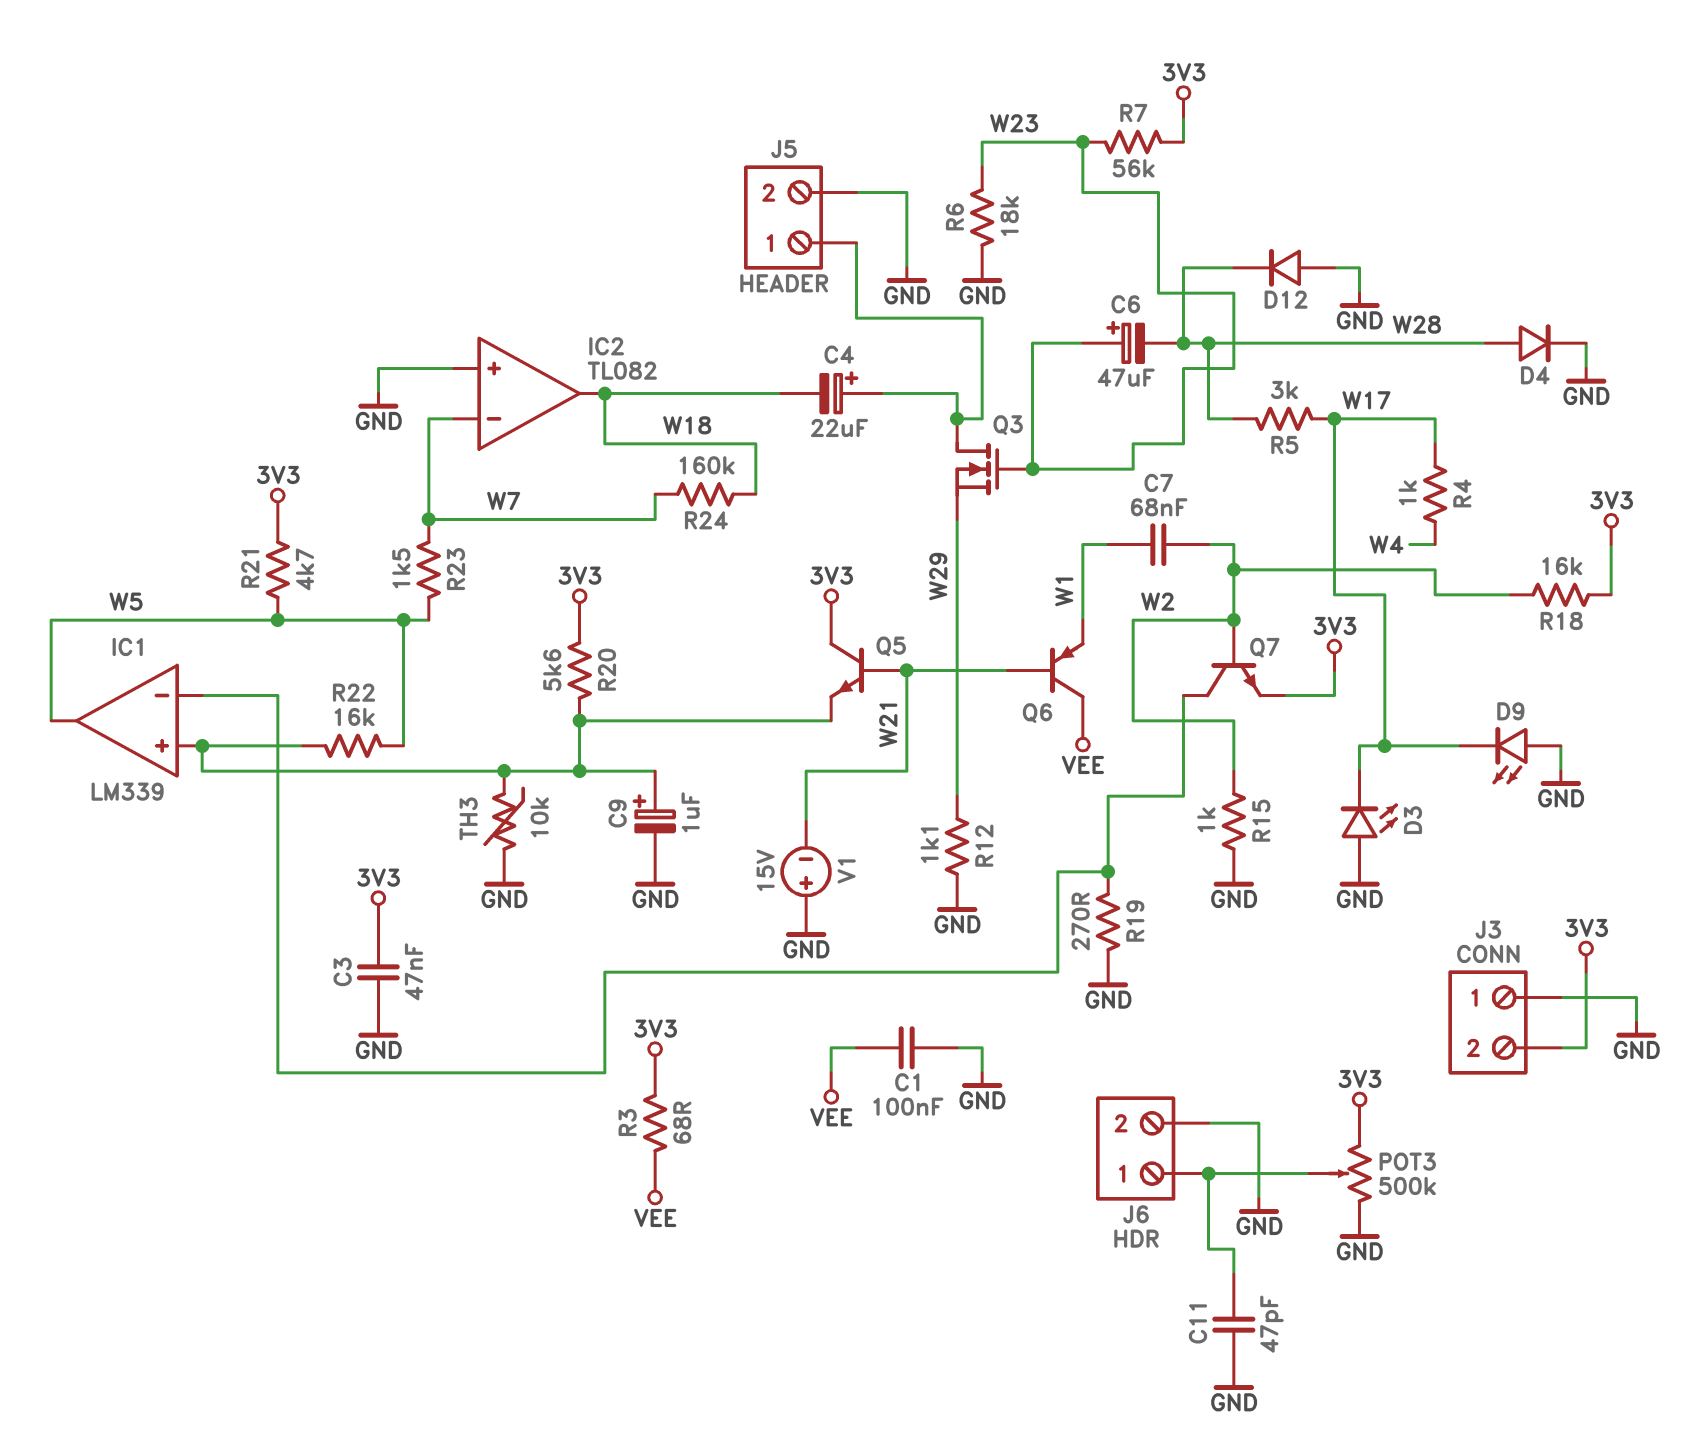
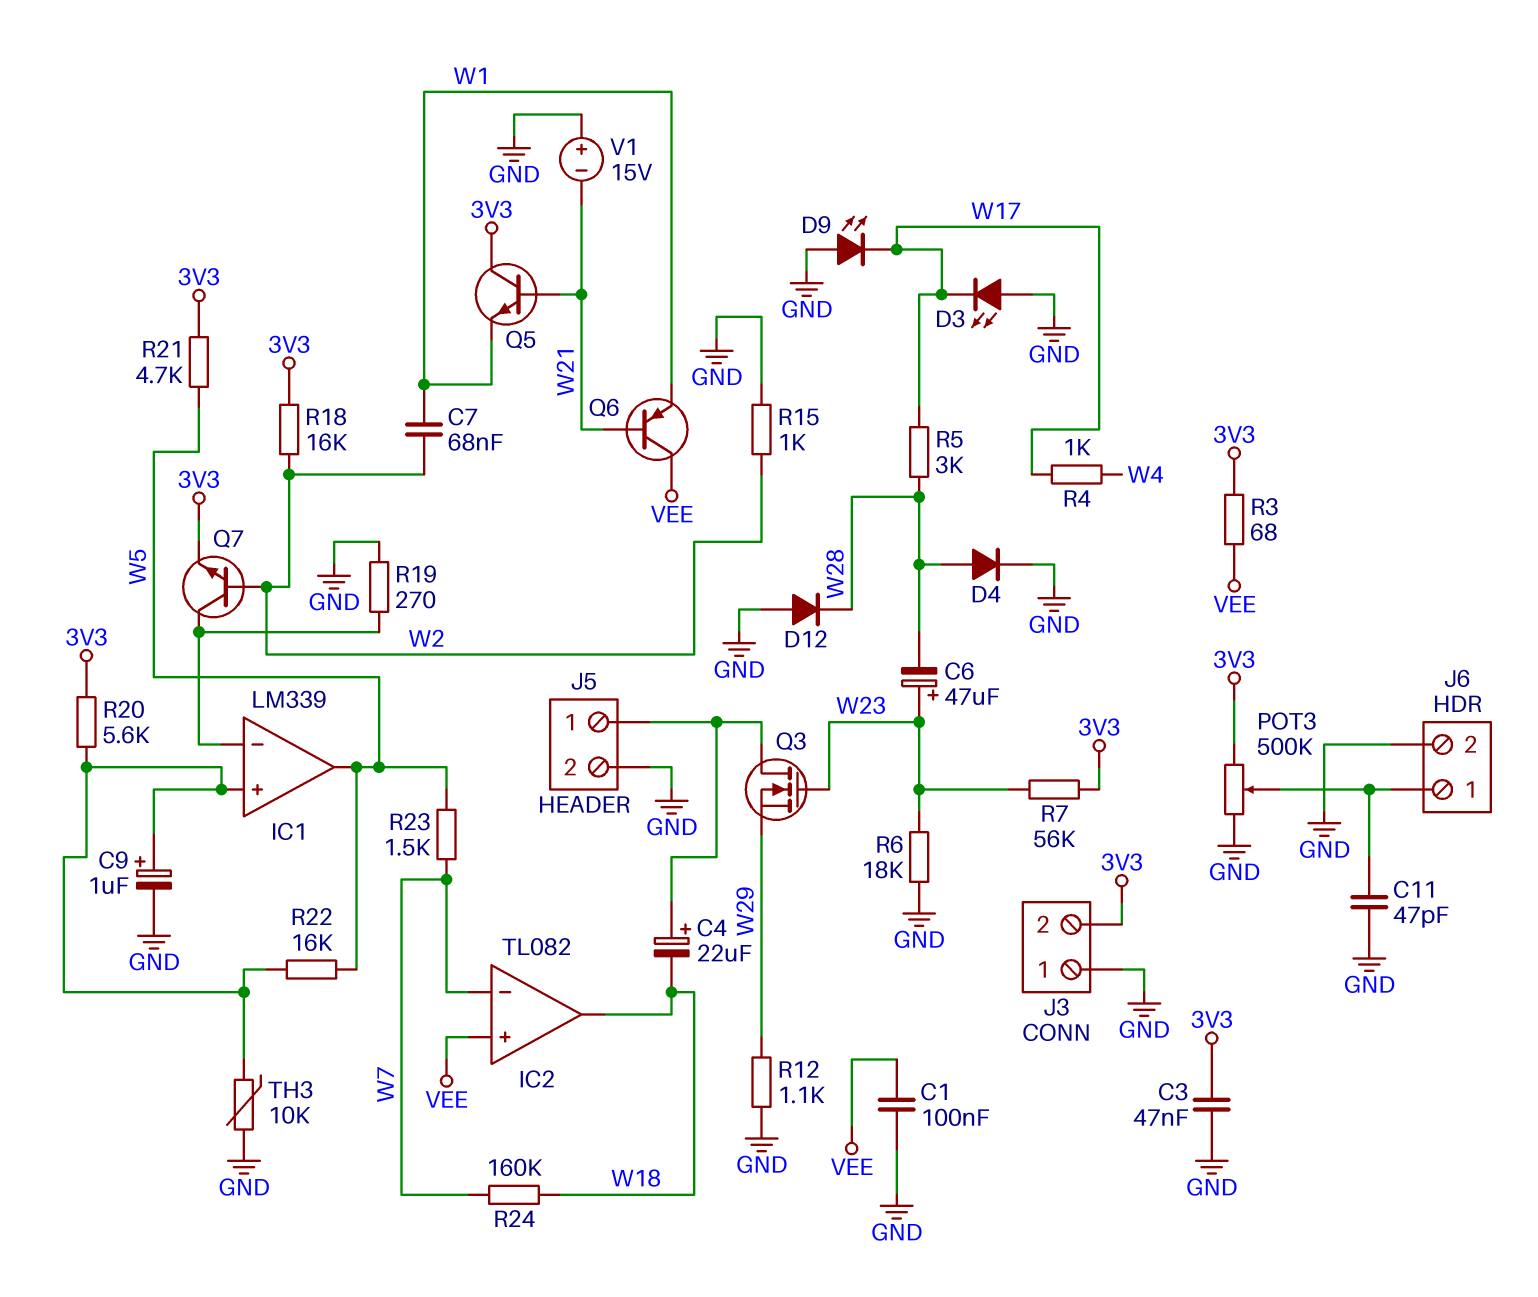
IC2 pin in+: GND -> VEE
Q5: NPN (B W21, C 3V3, E IC1/in+) -> NPN (B W21, C 3V3, E W1)

